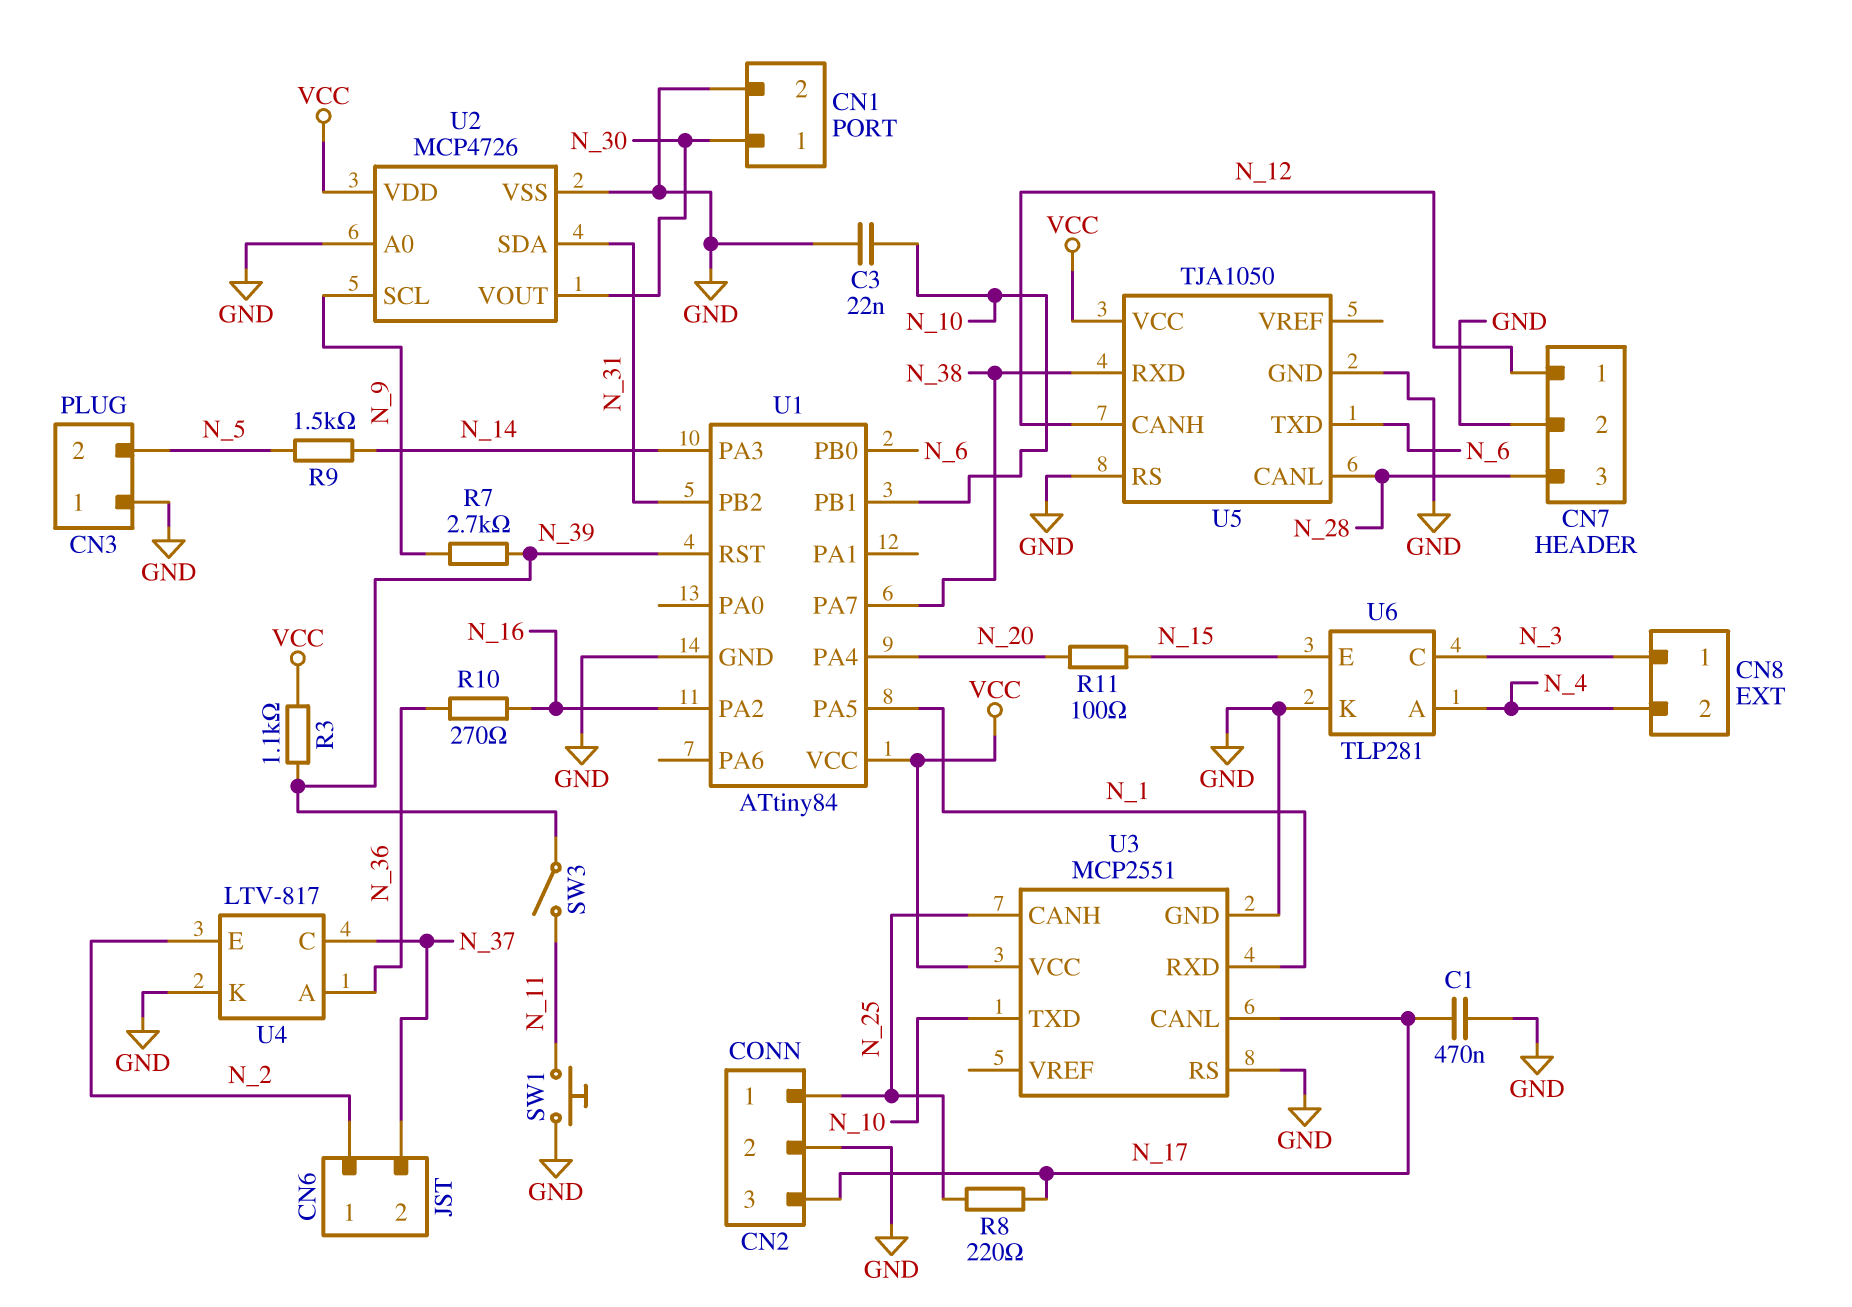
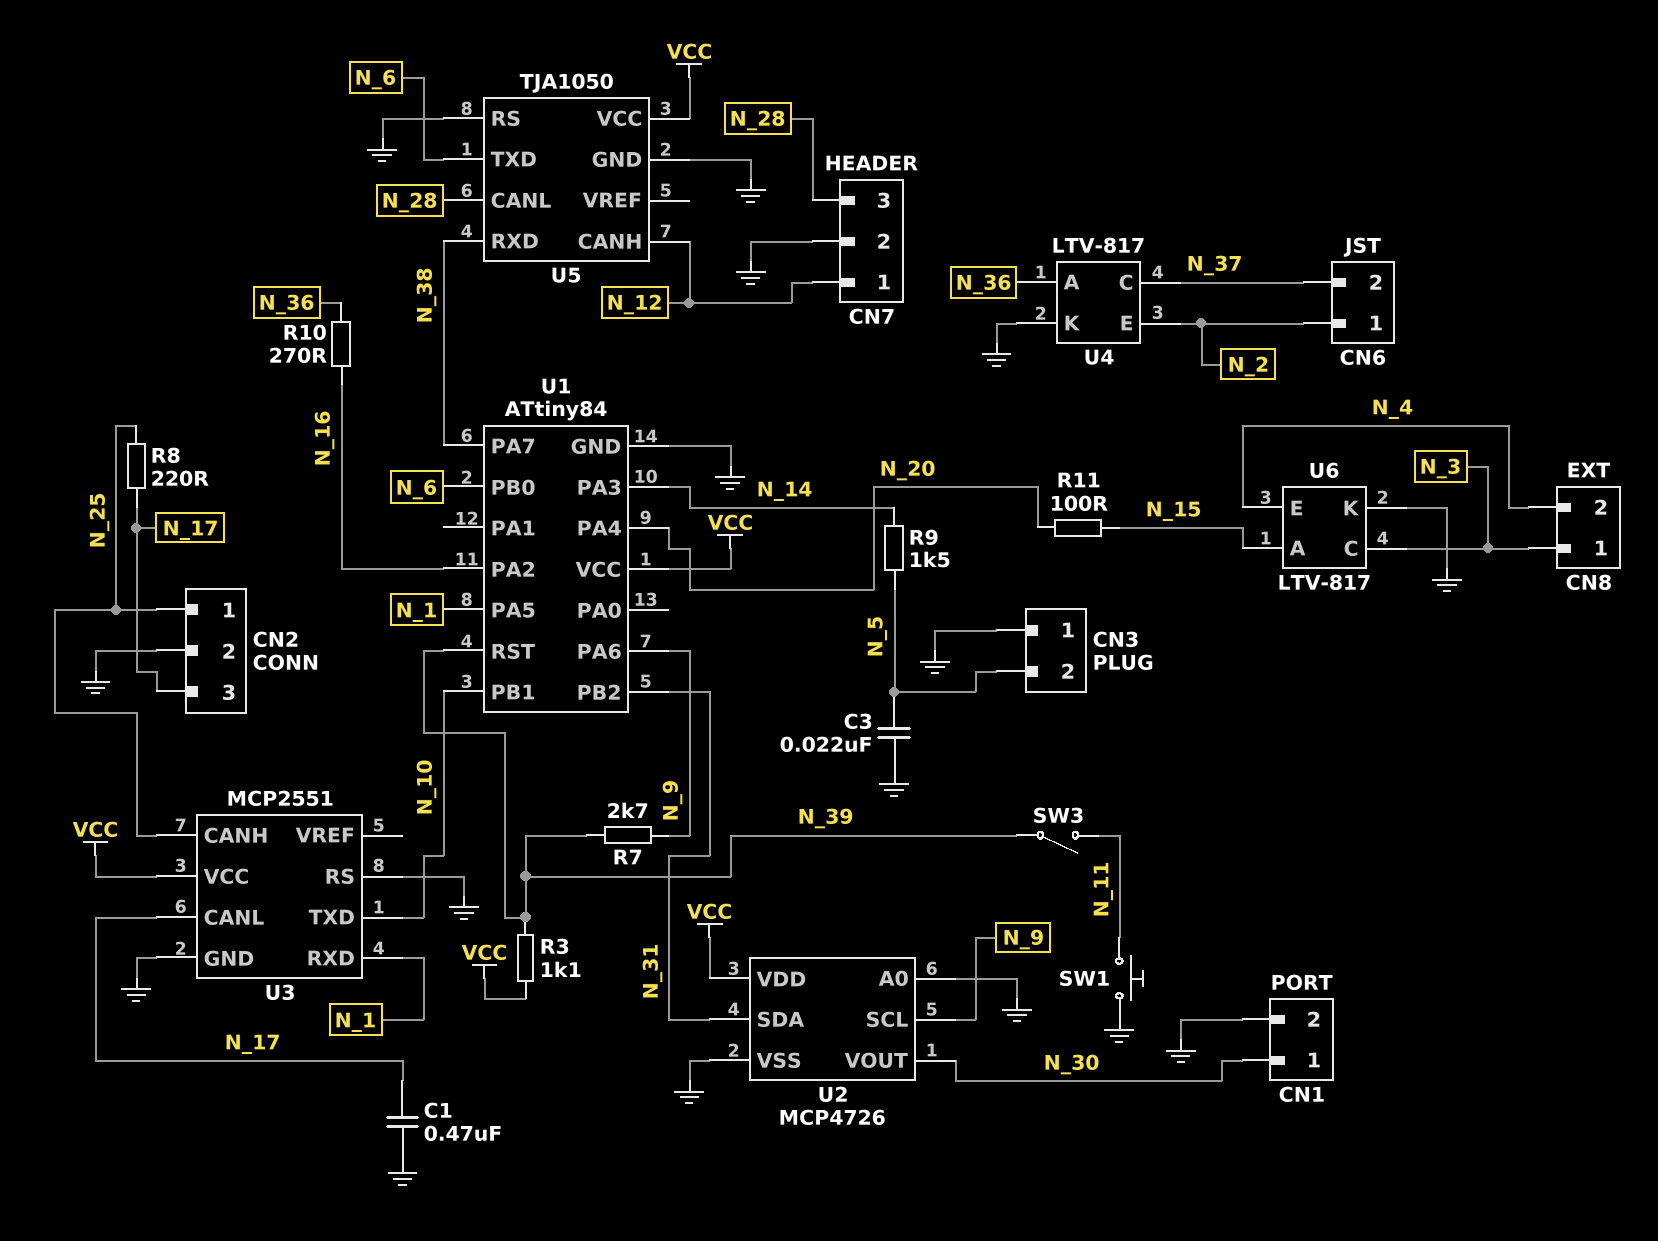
C3: 22nF (GND, N_10) -> 22nF (GND, N_5)
U1 pin PA6: none -> N_9
U6: TLP281 -> LTV-817
U6 pin A: N_4 -> N_15
U6 pin E: N_15 -> N_4

